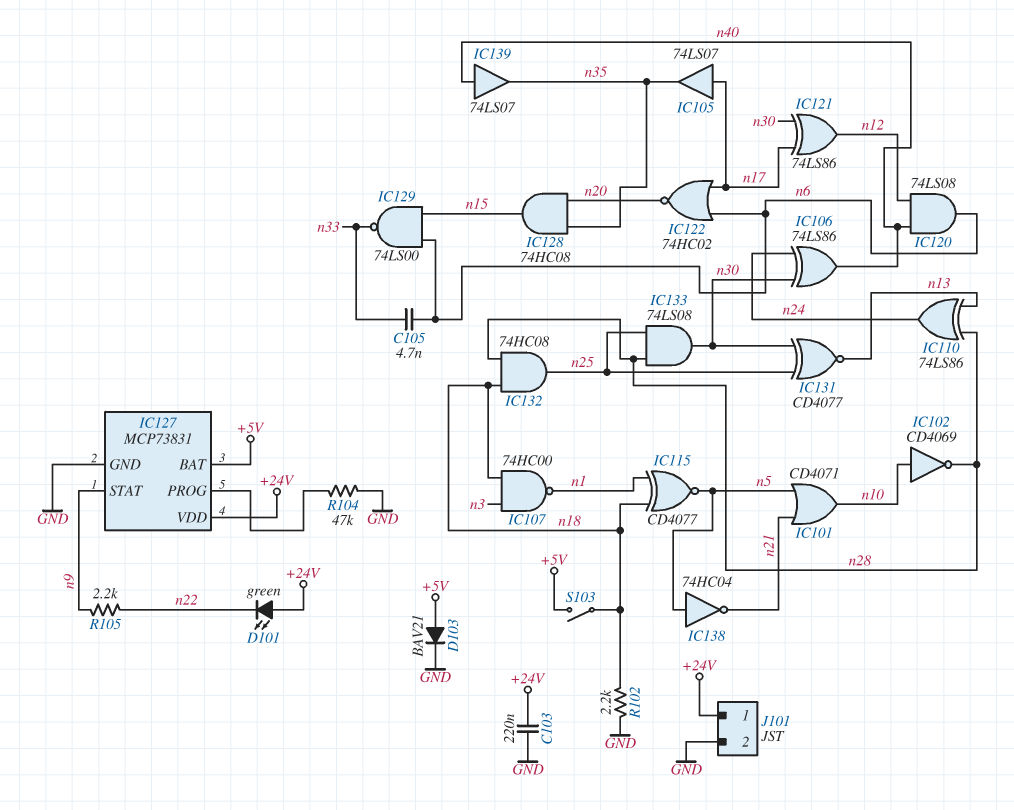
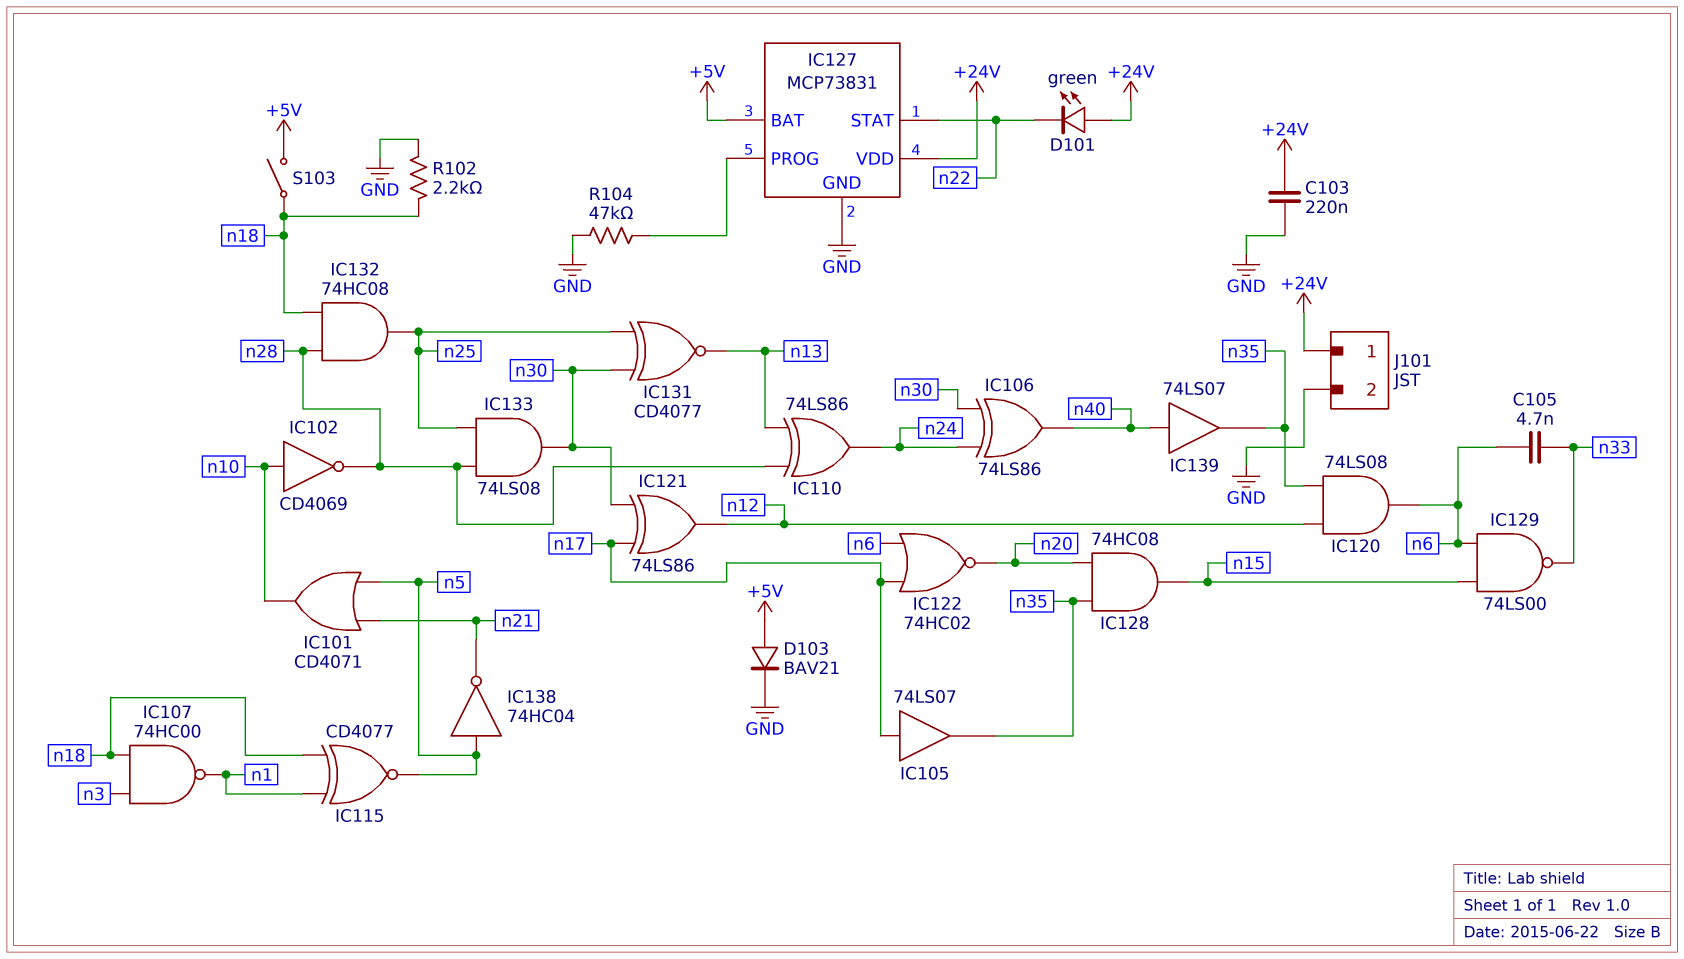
IC120: AND 74LS08 (in n12, in n40, out n6) -> AND 74LS08 (in n12, in n35, out n6)
IC127 pin STAT: n9 -> n22
R105: 2.2k (n9, n22) -> none

